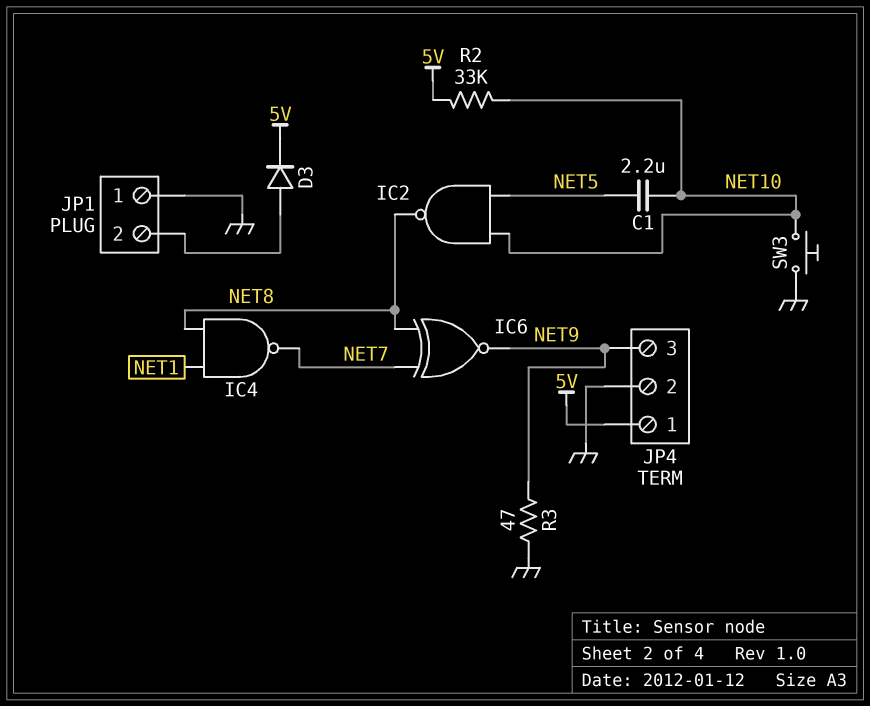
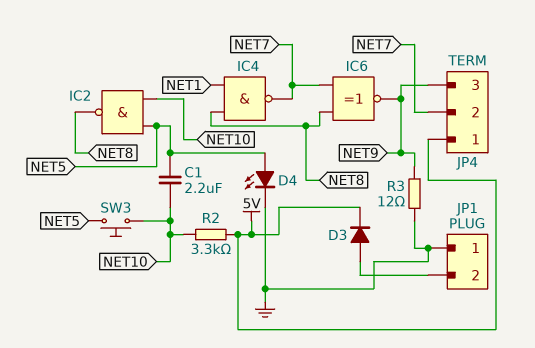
D4: none -> LED (A NET5, K GND)
JP4 pin 2: GND -> NET7
R2: 33k (5V, NET10) -> 3.3k (5V, NET10)
R3: 47 (GND, NET9) -> 12 (GND, NET9)
SW3: button (GND, NET10) -> button (NET5, NET10)

